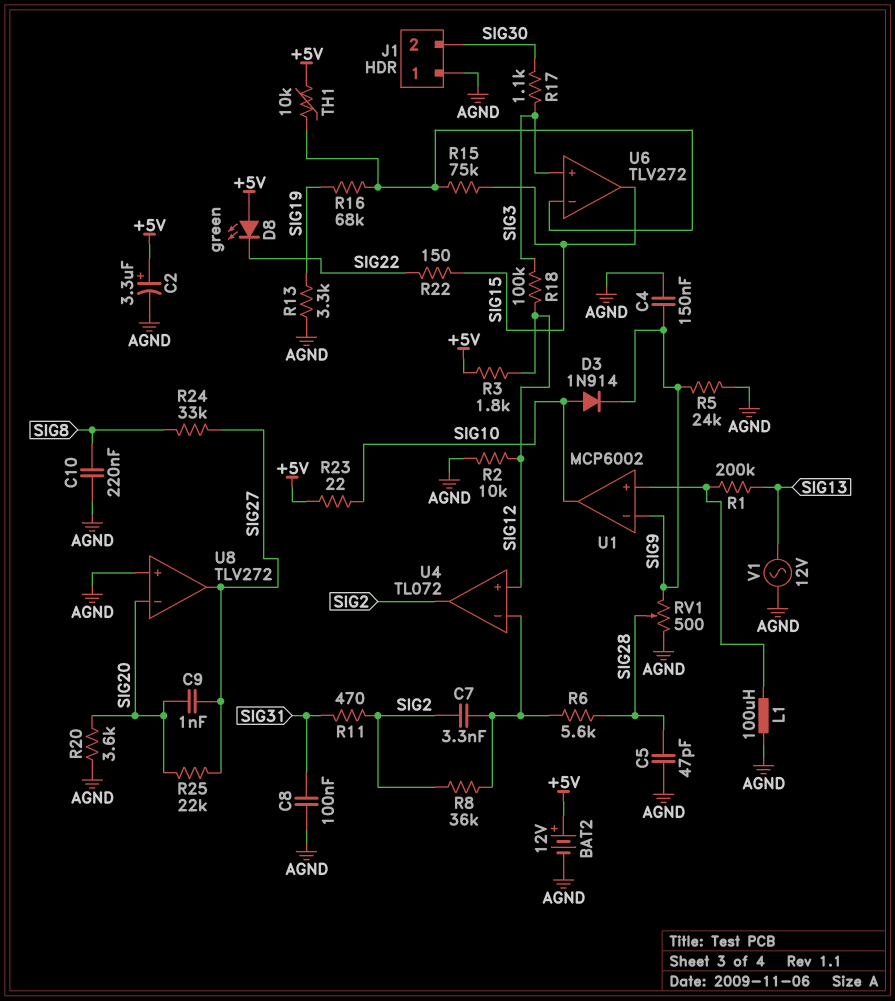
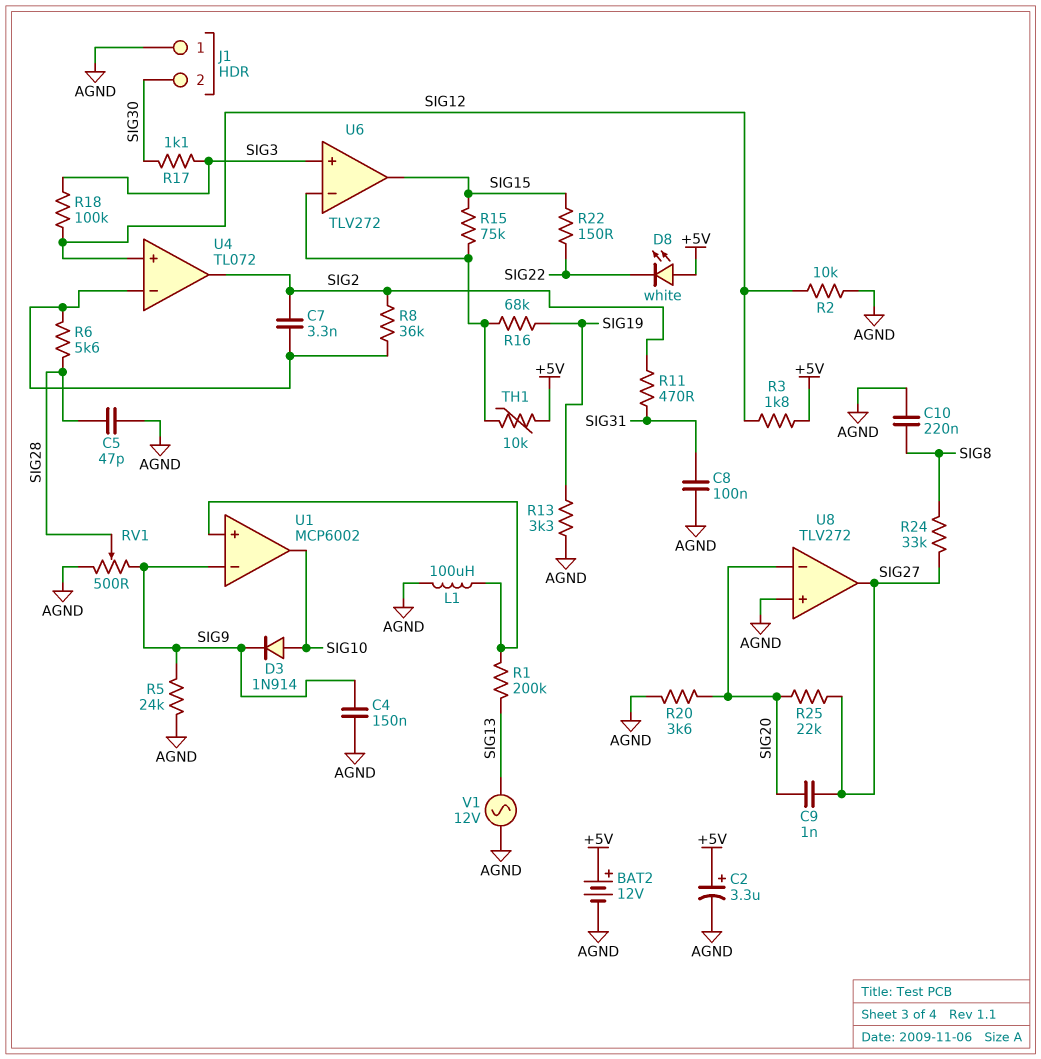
D8: LED green (A +5V, K SIG22) -> LED white (A +5V, K SIG22)
R23: 22 (+5V, SIG10) -> none

